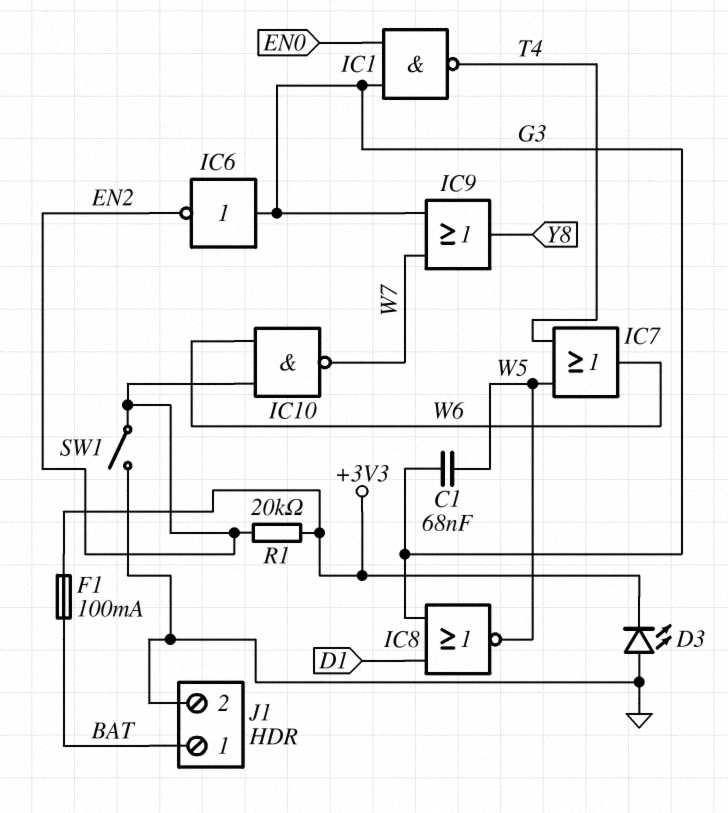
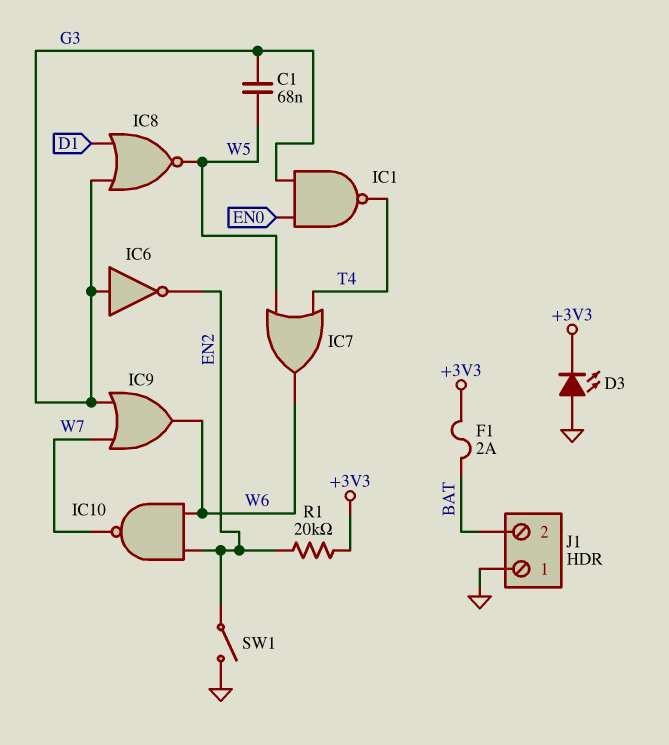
F1: 100mA (+3V3, BAT) -> 2A (+3V3, BAT)
IC9: OR (in G3, in W7, out Y8) -> OR (in G3, in W7, out W6)
J1 pin 1: BAT -> GND
J1 pin 2: GND -> BAT

